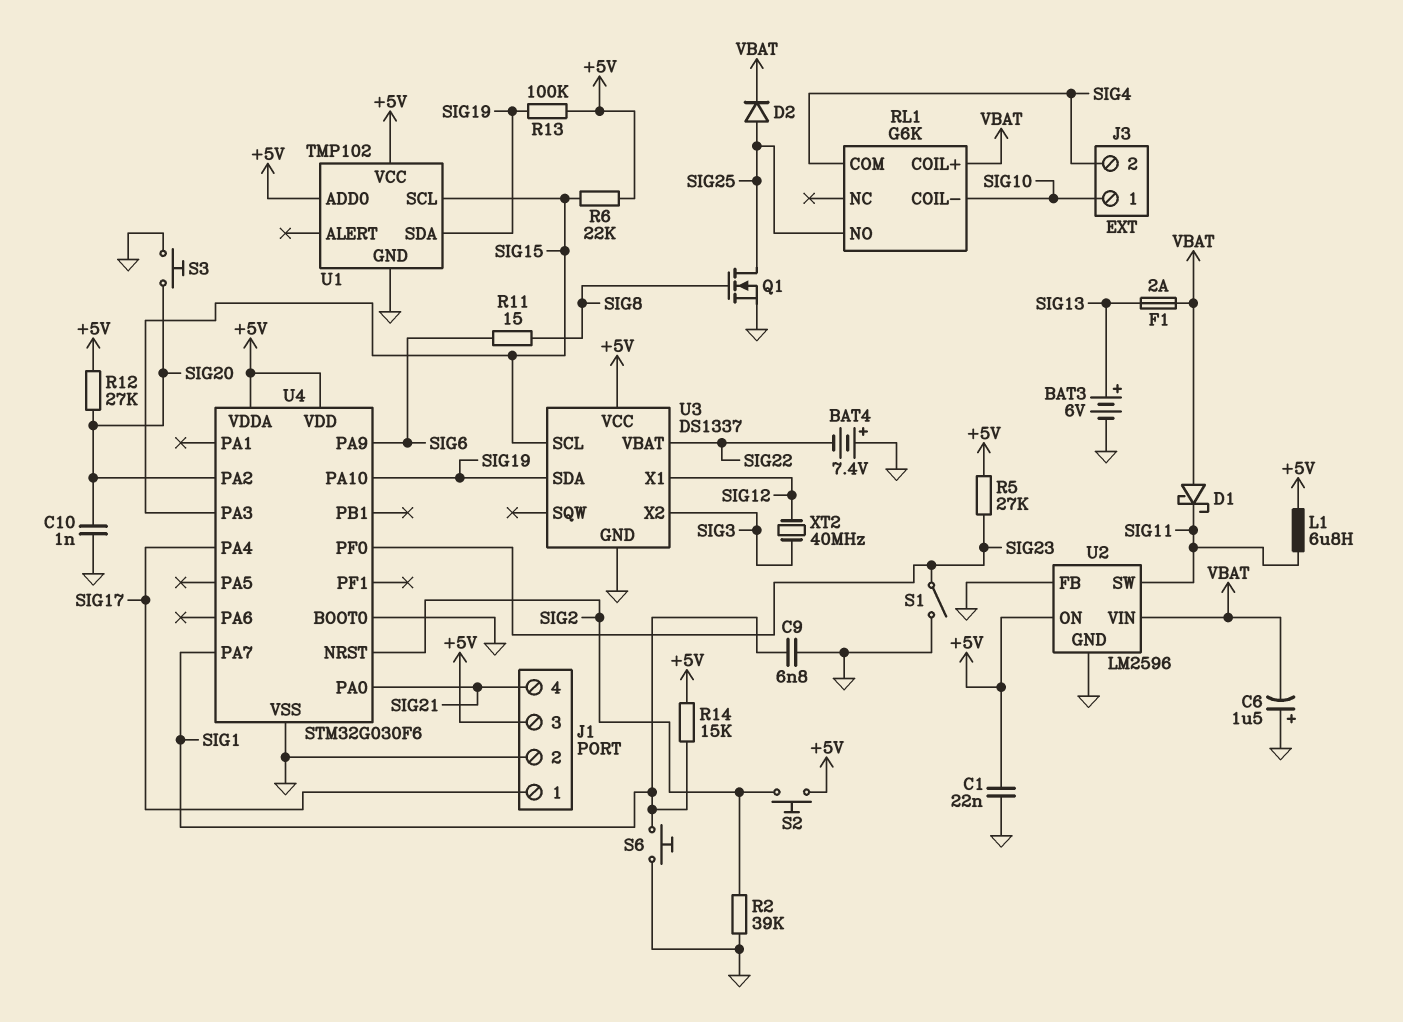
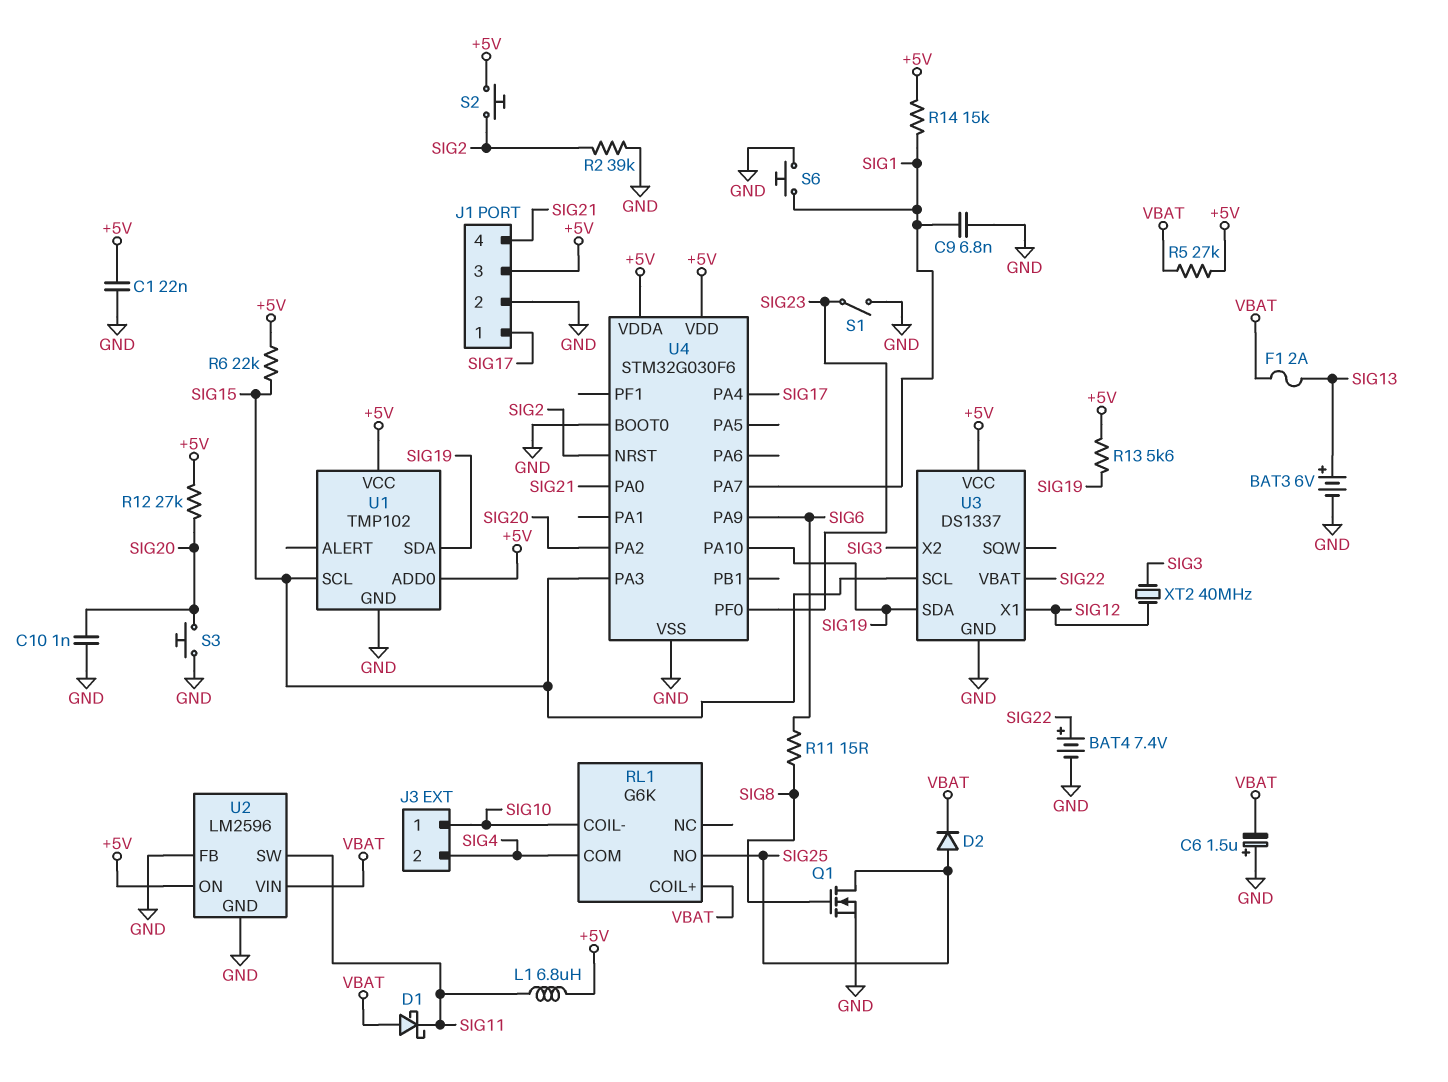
BAT4: 7.4V (plus GND, minus SIG22) -> 7.4V (plus SIG22, minus GND)
R5: 27k (+5V, SIG23) -> 27k (+5V, VBAT)
R13: 100k (+5V, SIG19) -> 5.6k (+5V, SIG19)

